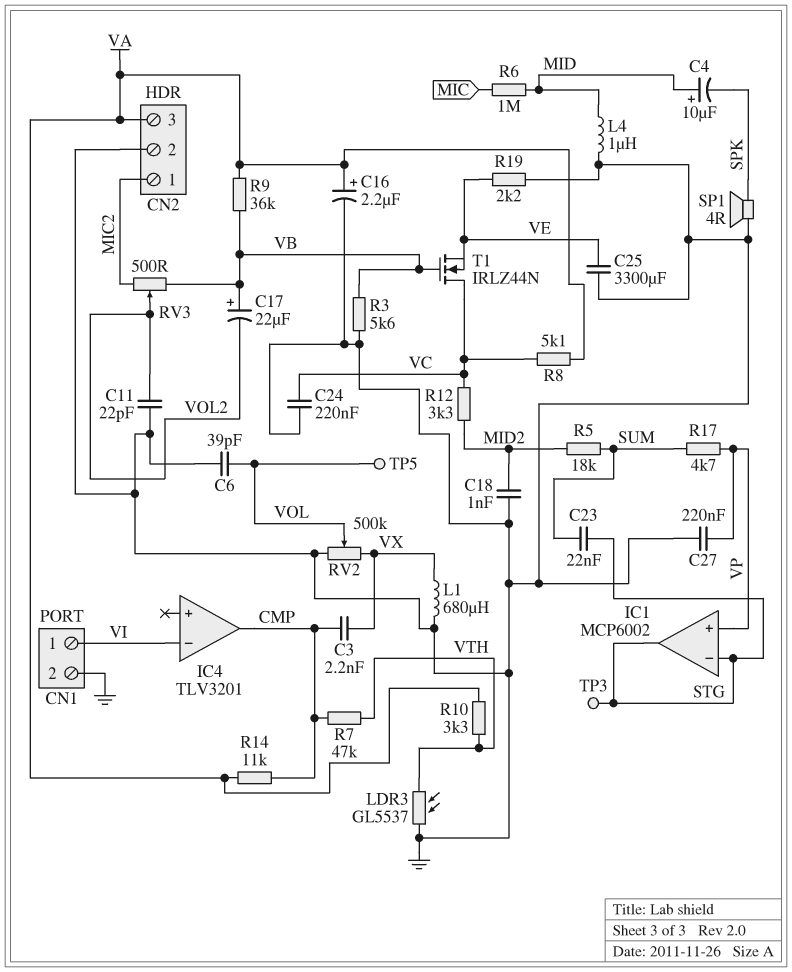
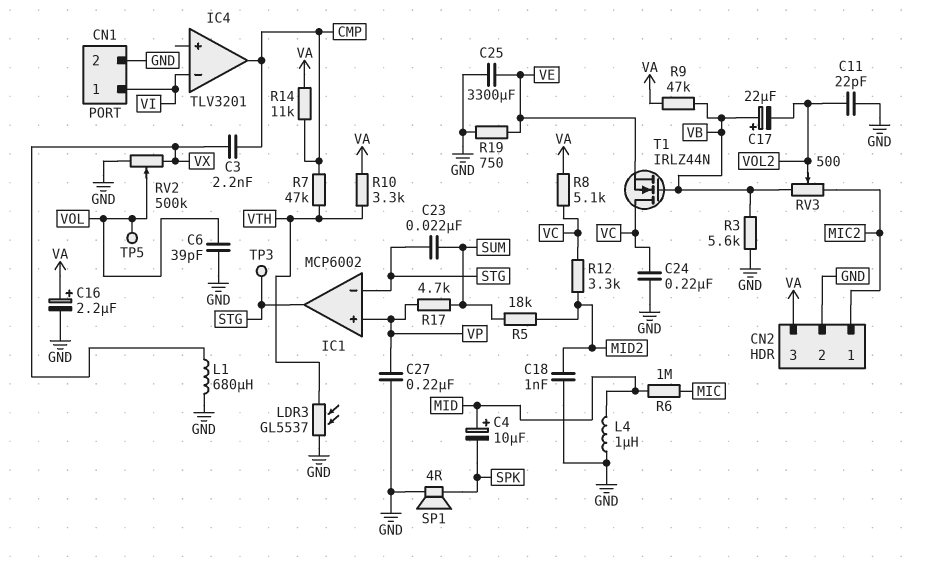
R9: 36k (VA, VB) -> 47k (VA, VB)
R19: 2.2k (GND, VE) -> 750 (GND, VE)

